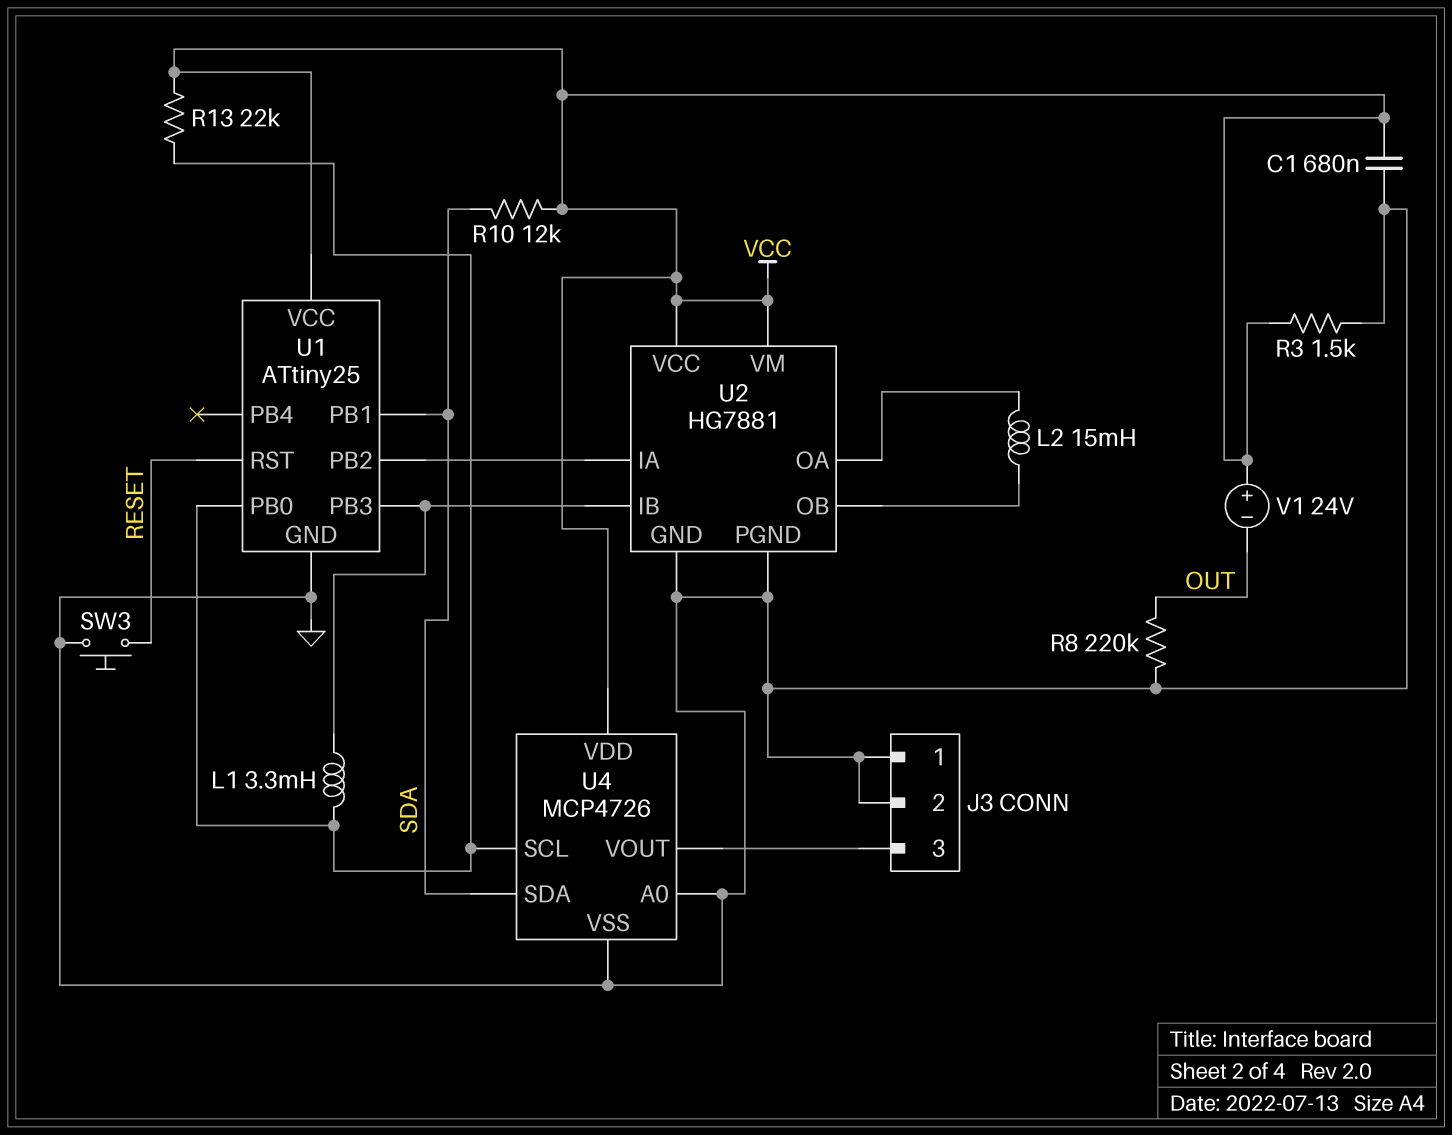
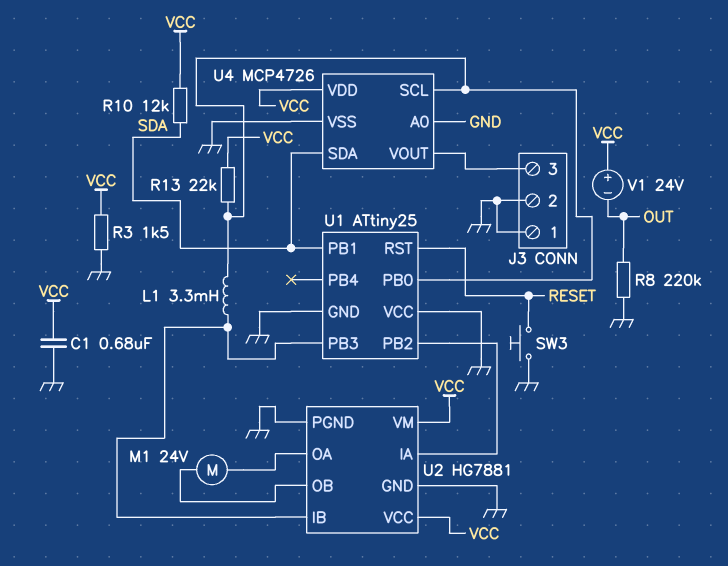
L2: 15mH (U2/OA, U2/OB) -> none
M1: none -> motor 24V (U2/OA, U2/OB)
U1 pin VCC: VCC -> GND

